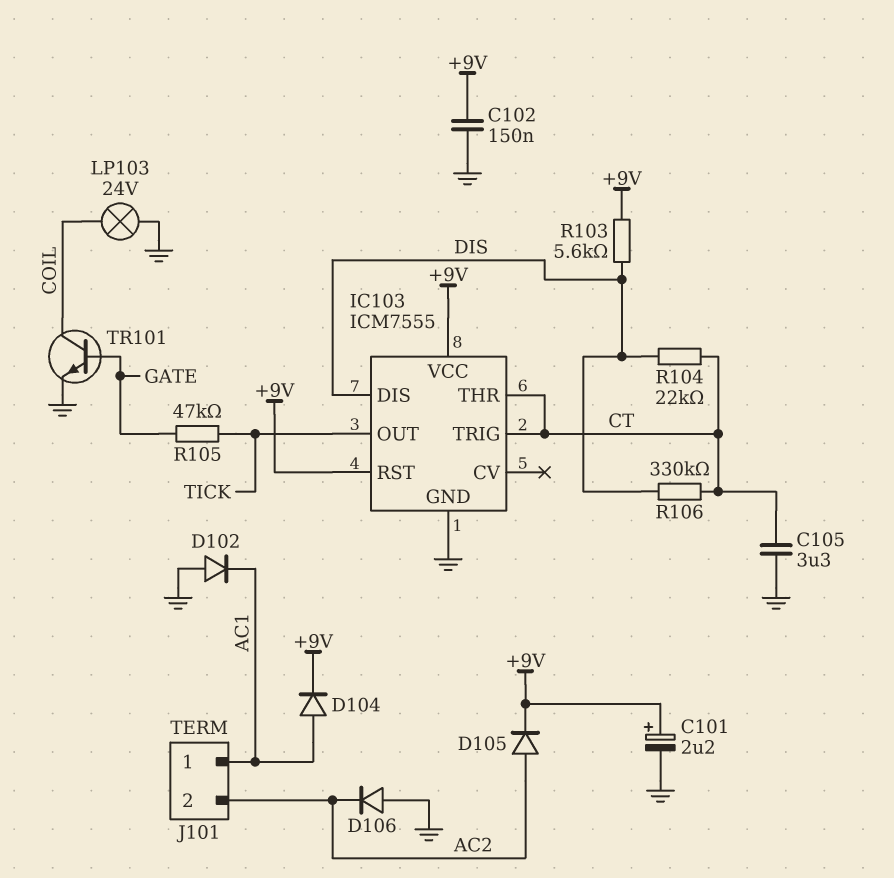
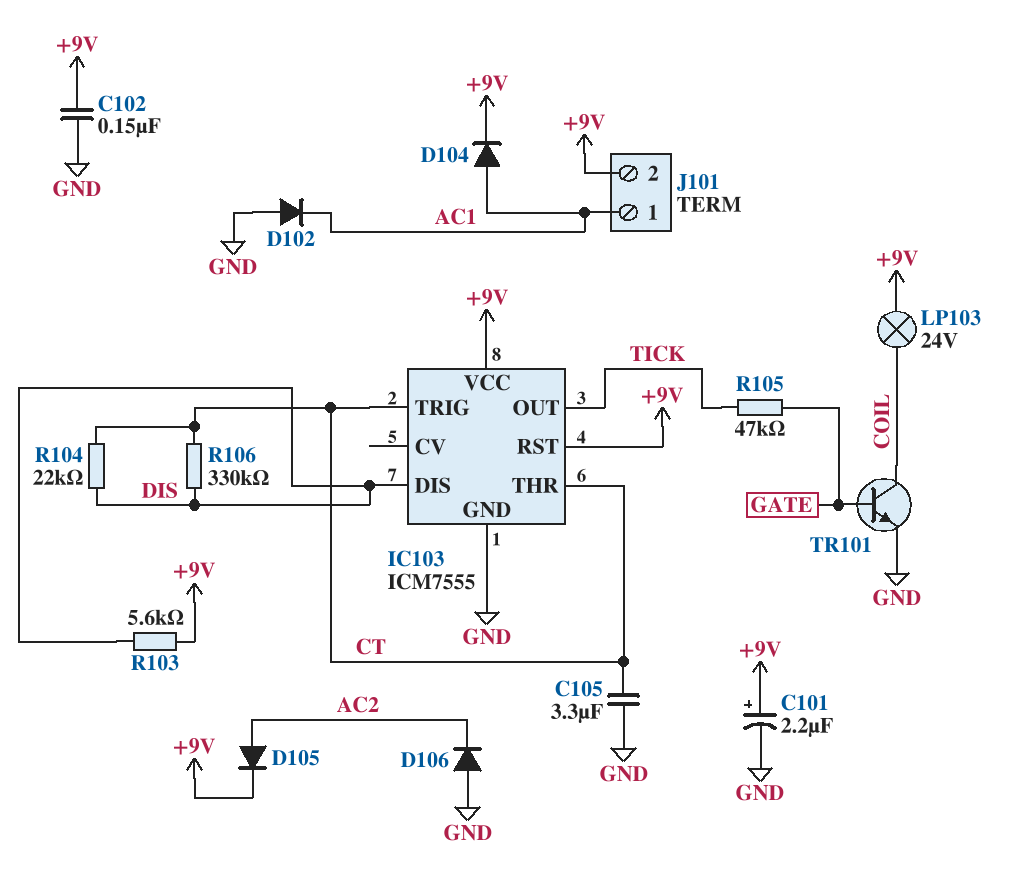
J101 pin 2: AC2 -> +9V
LP103: lamp 24V (COIL, GND) -> lamp 24V (+9V, COIL)

